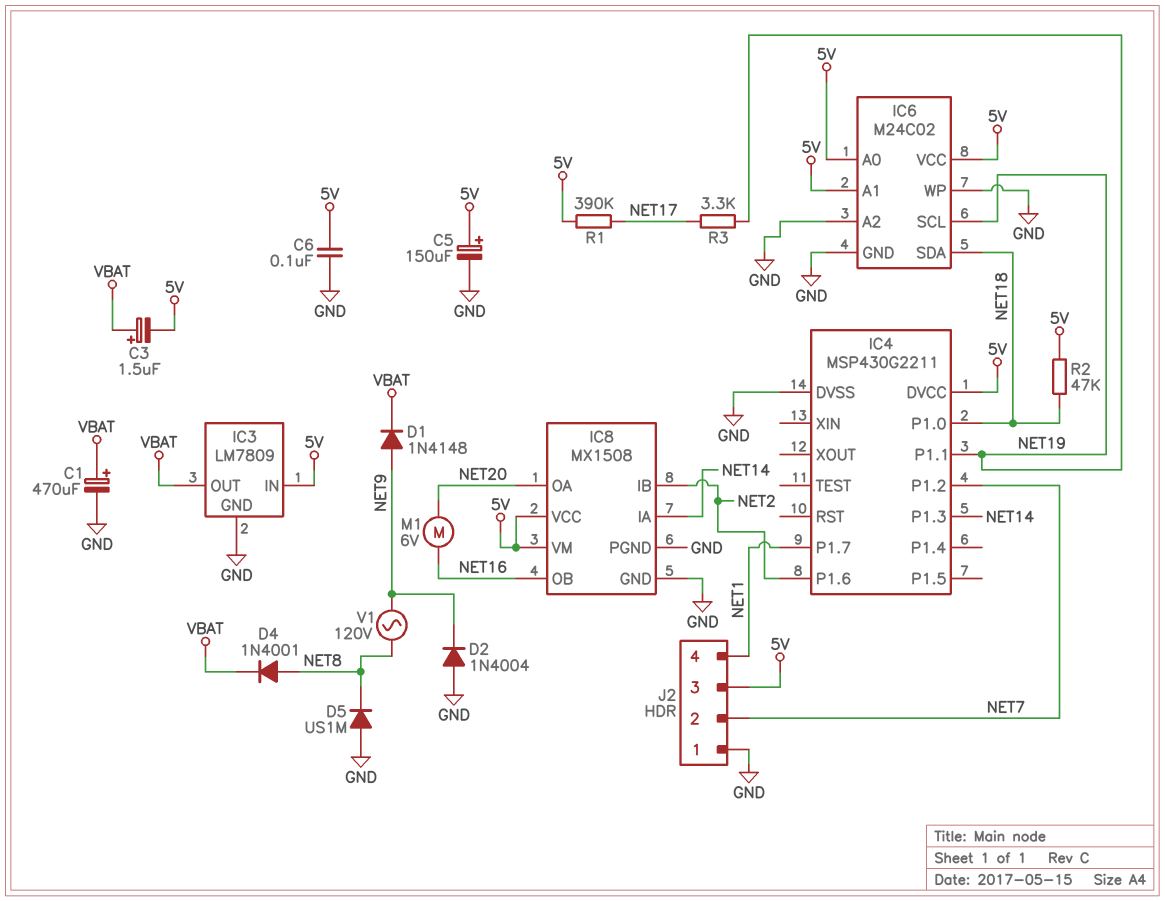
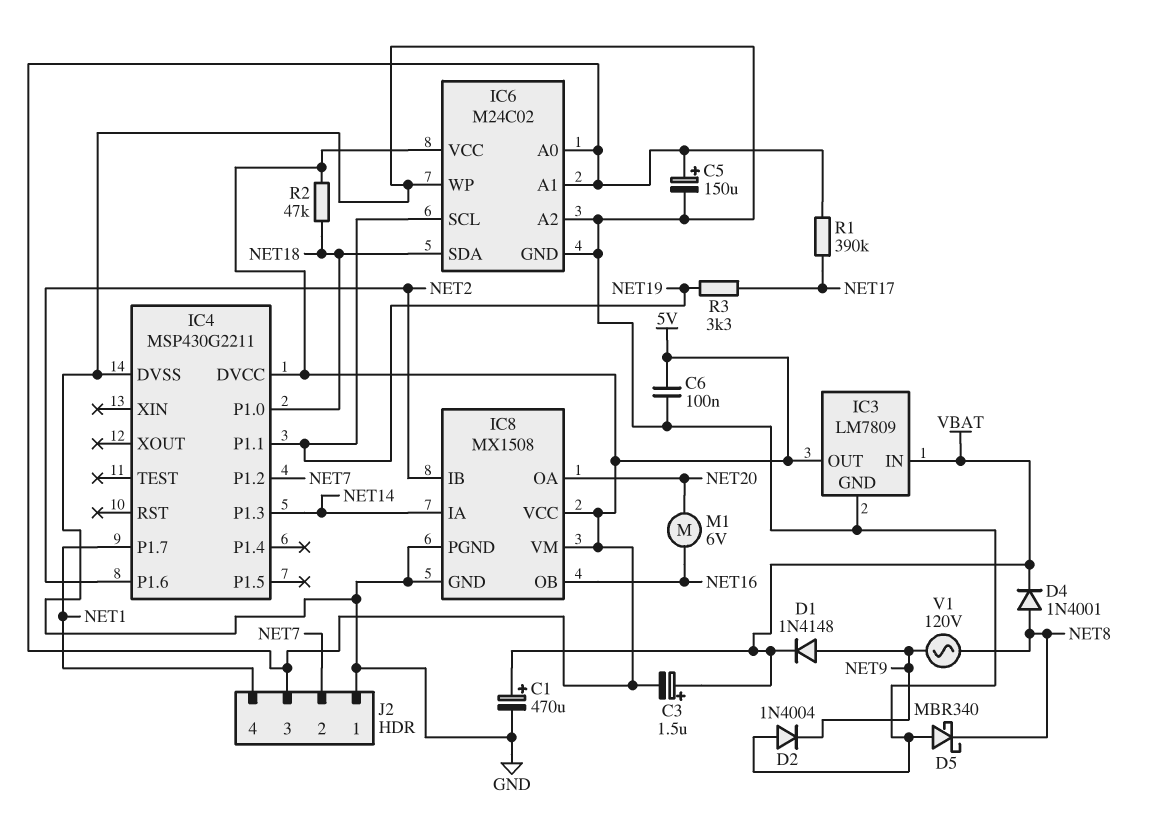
D5: diode US1M (A GND, K NET8) -> schottky MBR340 (A GND, K NET8)
IC3 pin IN: 5V -> VBAT
IC3 pin OUT: VBAT -> 5V

